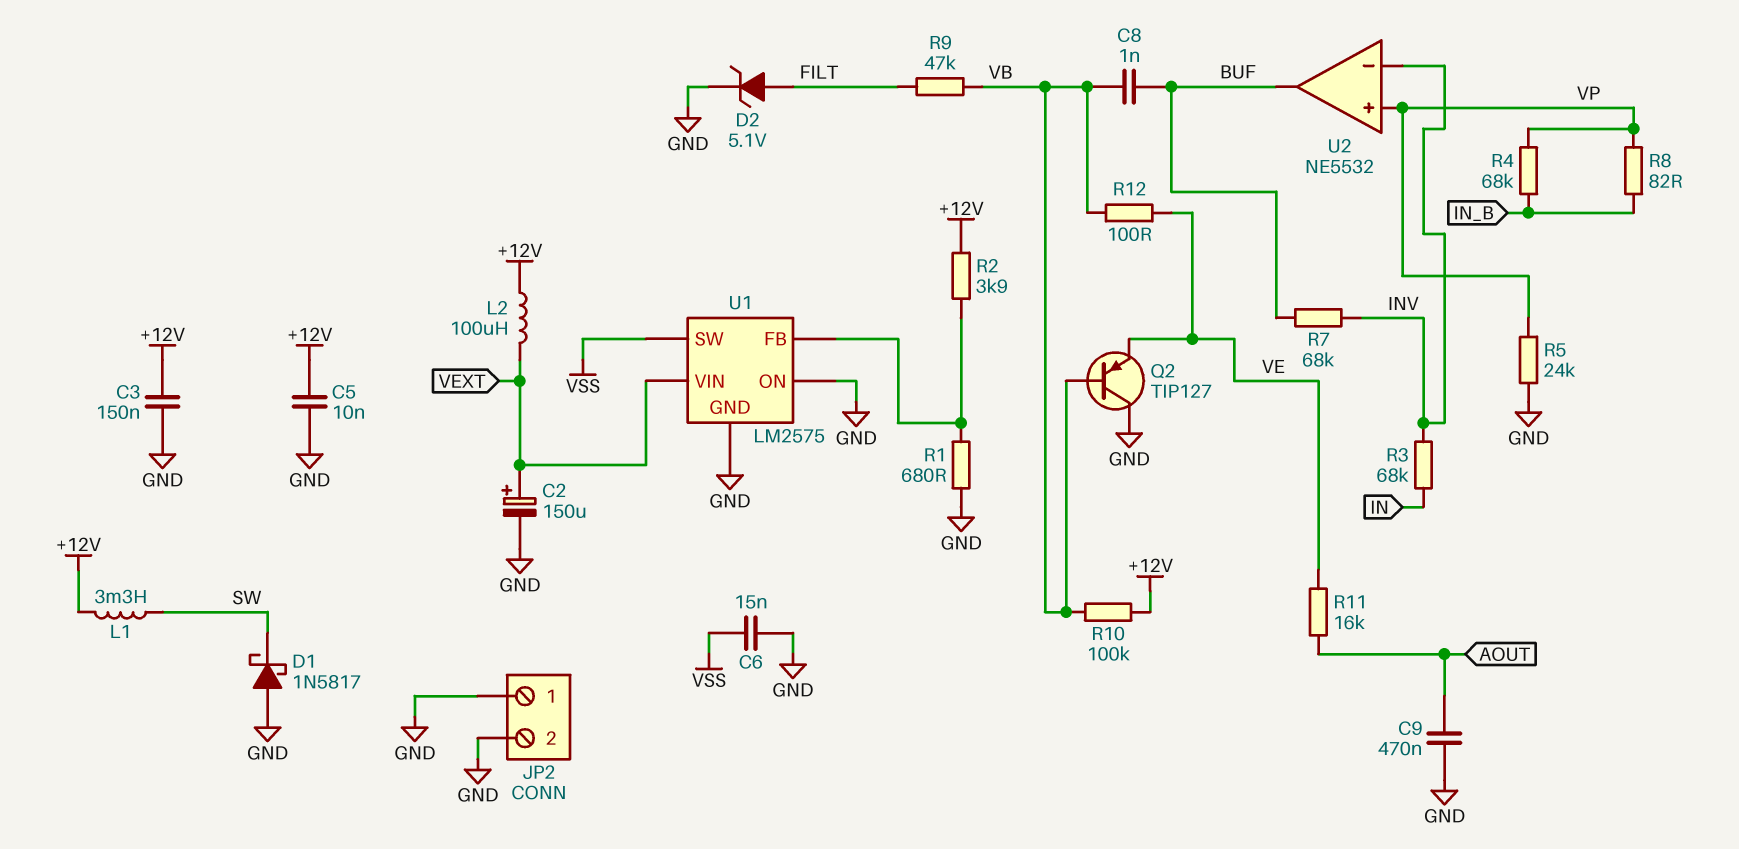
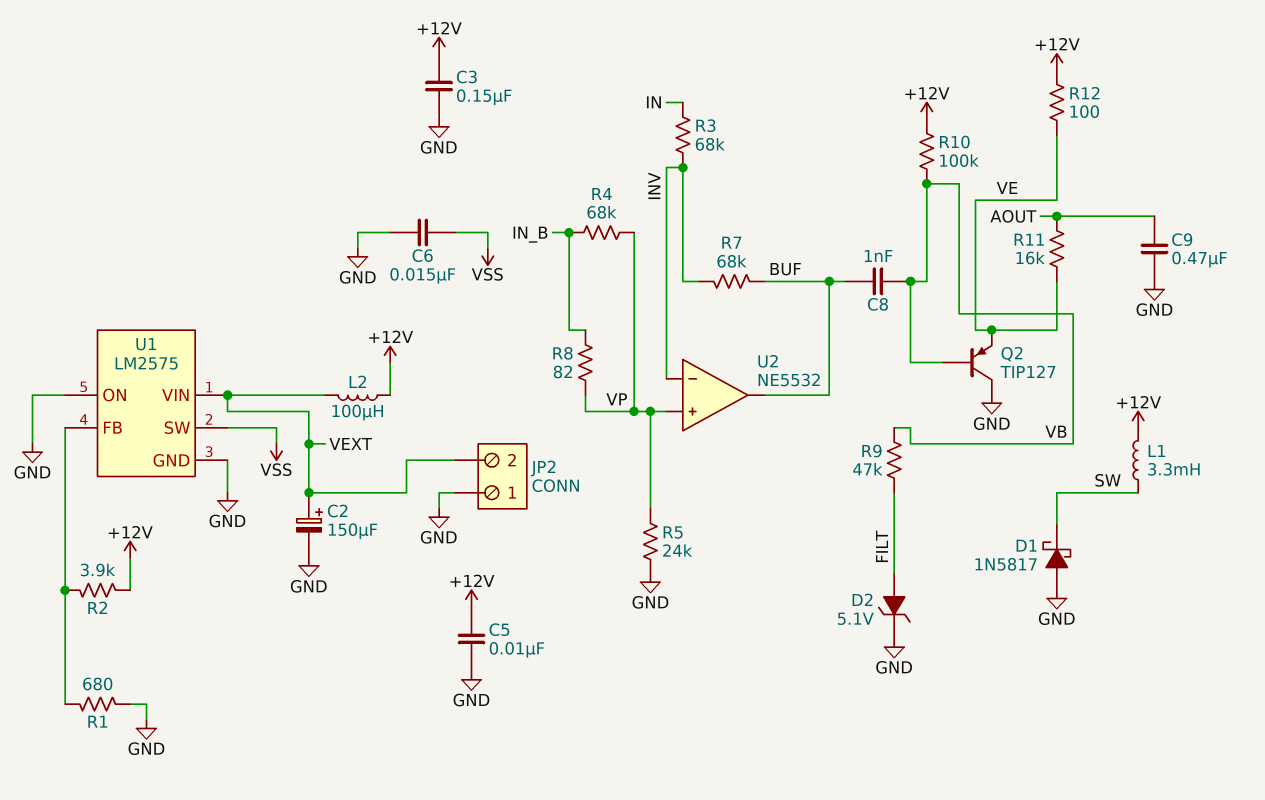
JP2 pin 2: GND -> VEXT
R12: 100 (VB, VE) -> 100 (+12V, VE)

